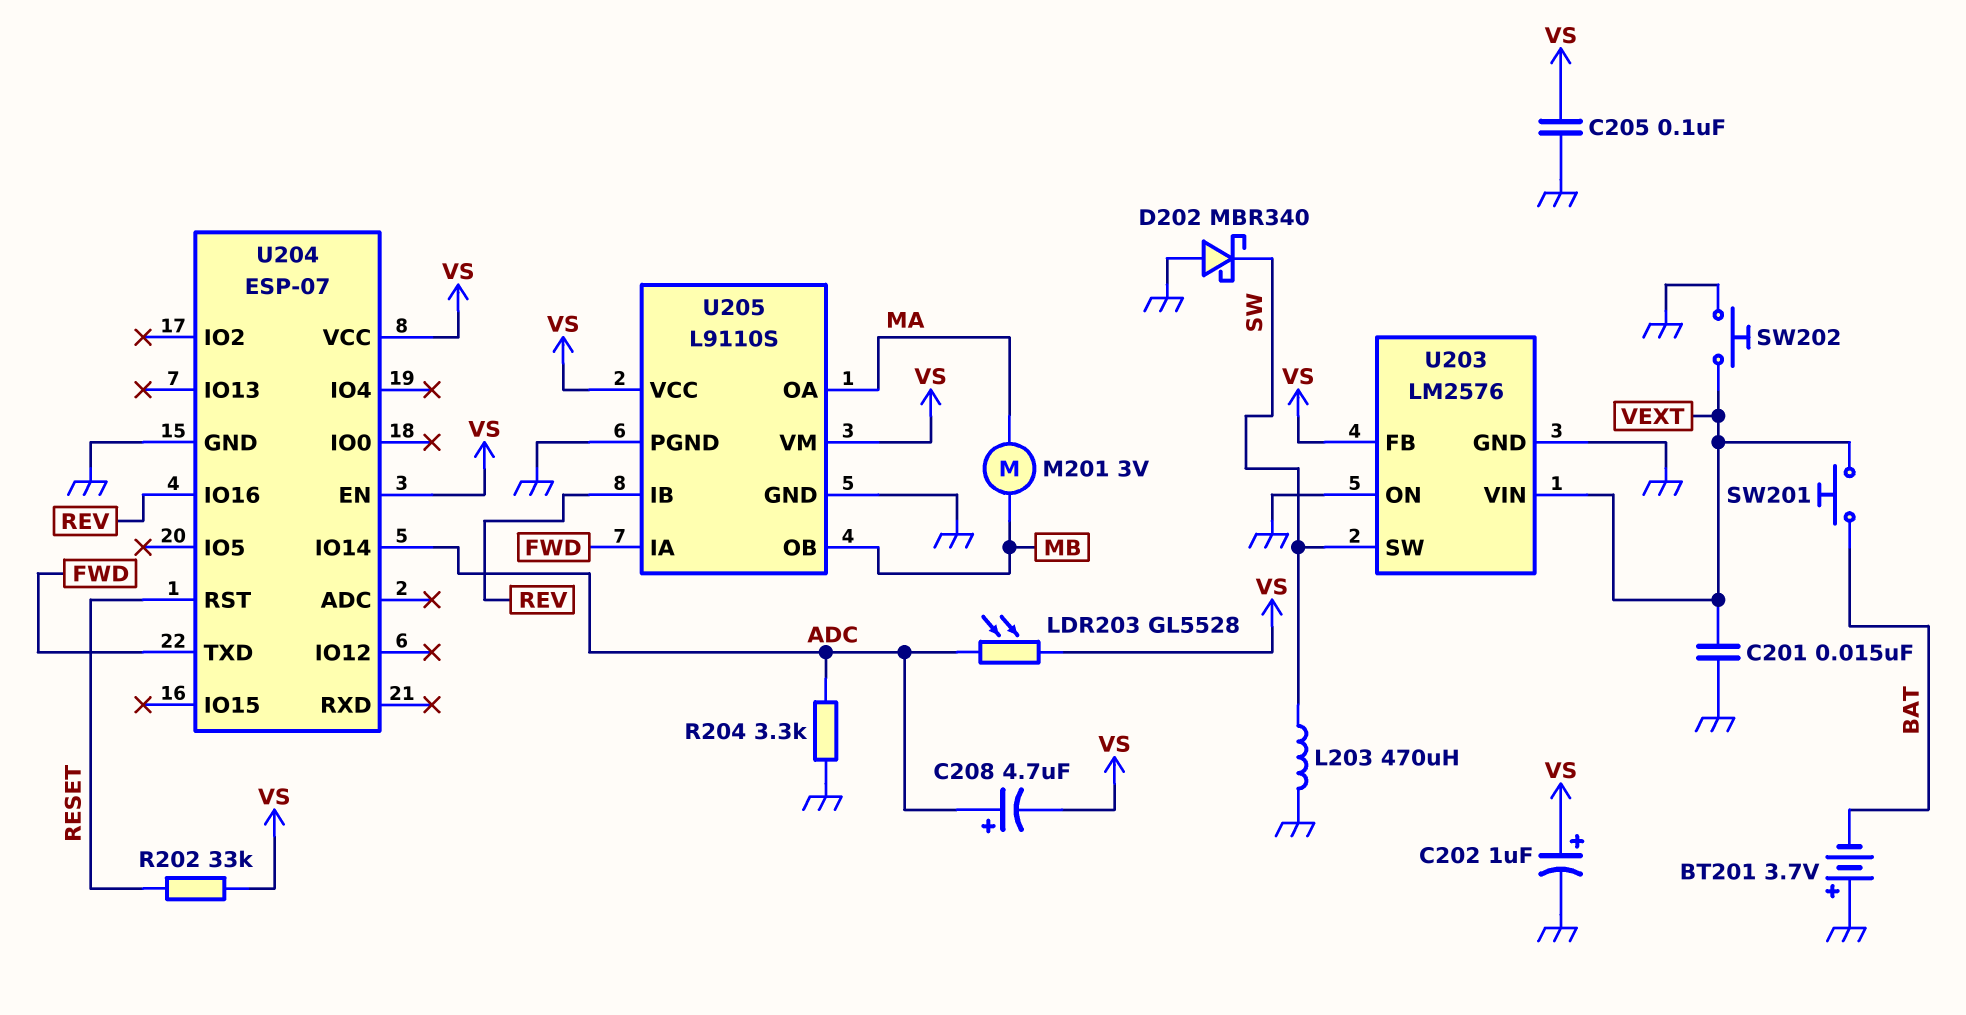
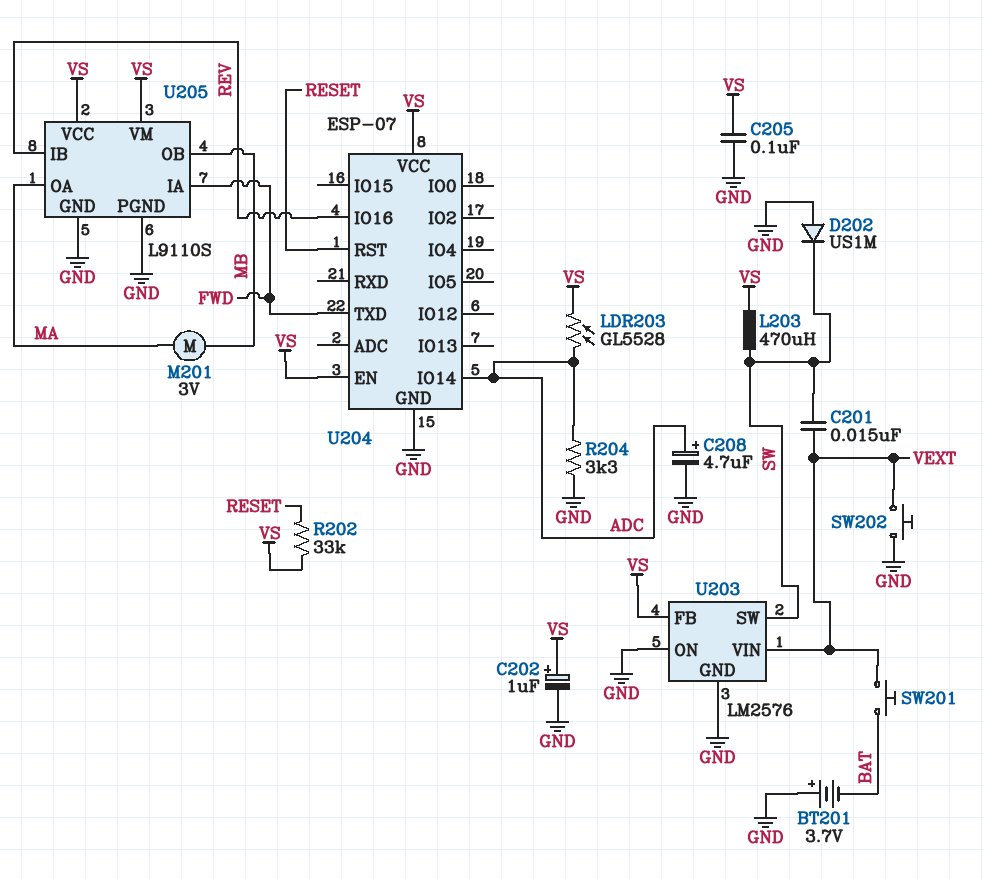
C201: 15nF (GND, VEXT) -> 15nF (SW, VEXT)
C208: 4.7uF (plus ADC, minus VS) -> 4.7uF (plus ADC, minus GND)
D202: schottky MBR340 (A GND, K SW) -> diode US1M (A GND, K SW)
L203: 470uH (GND, SW) -> 470uH (SW, VS)

